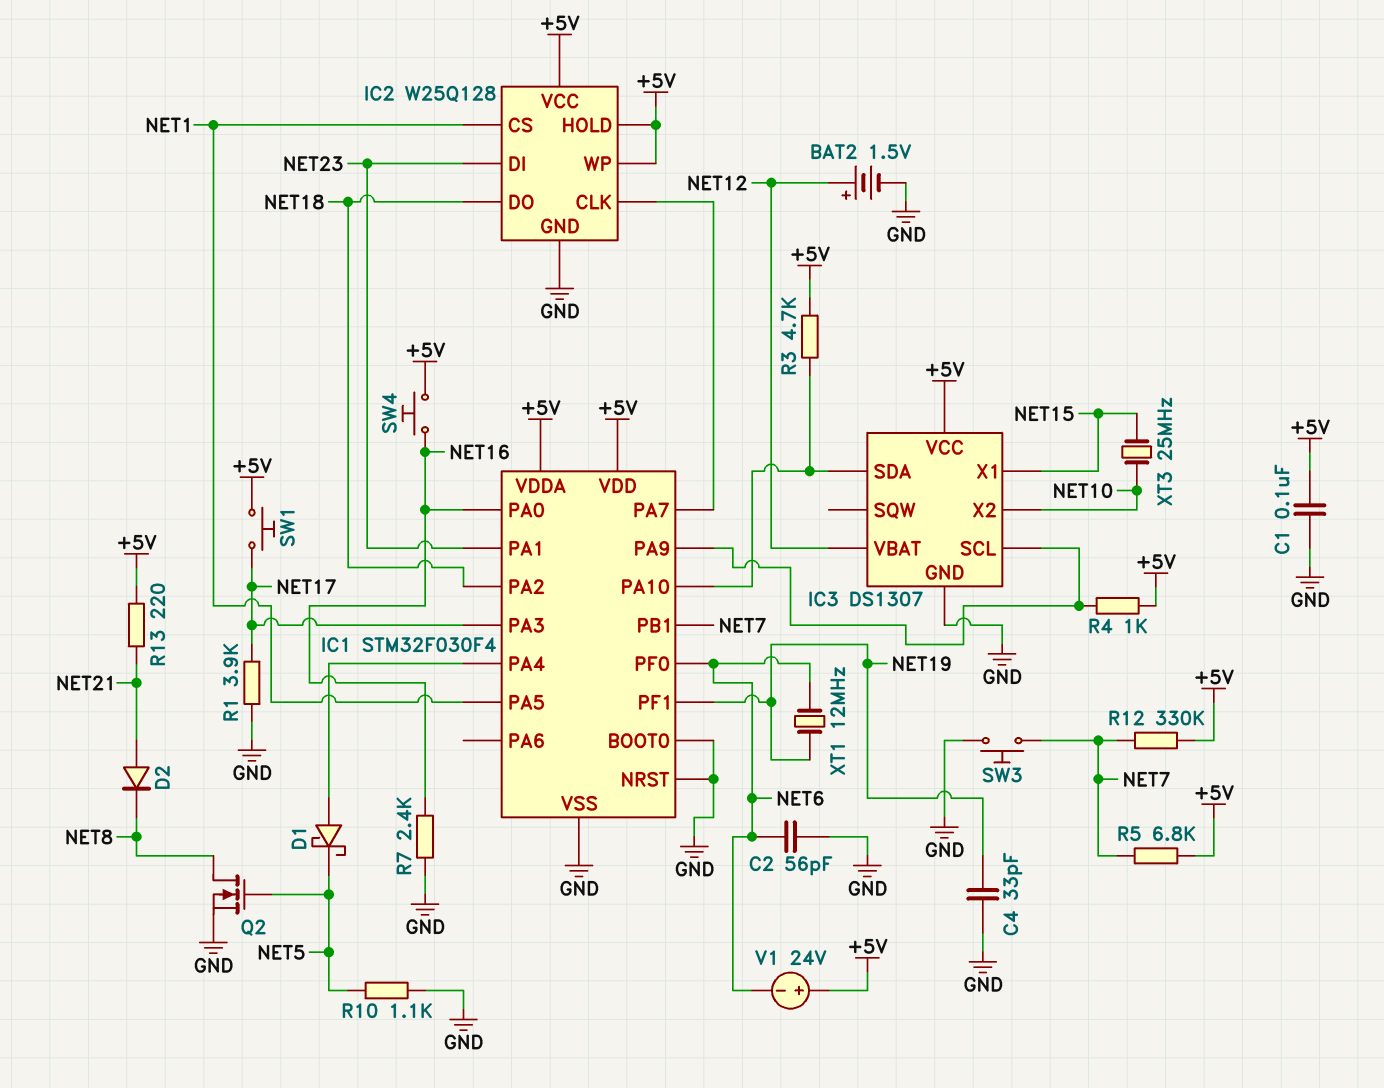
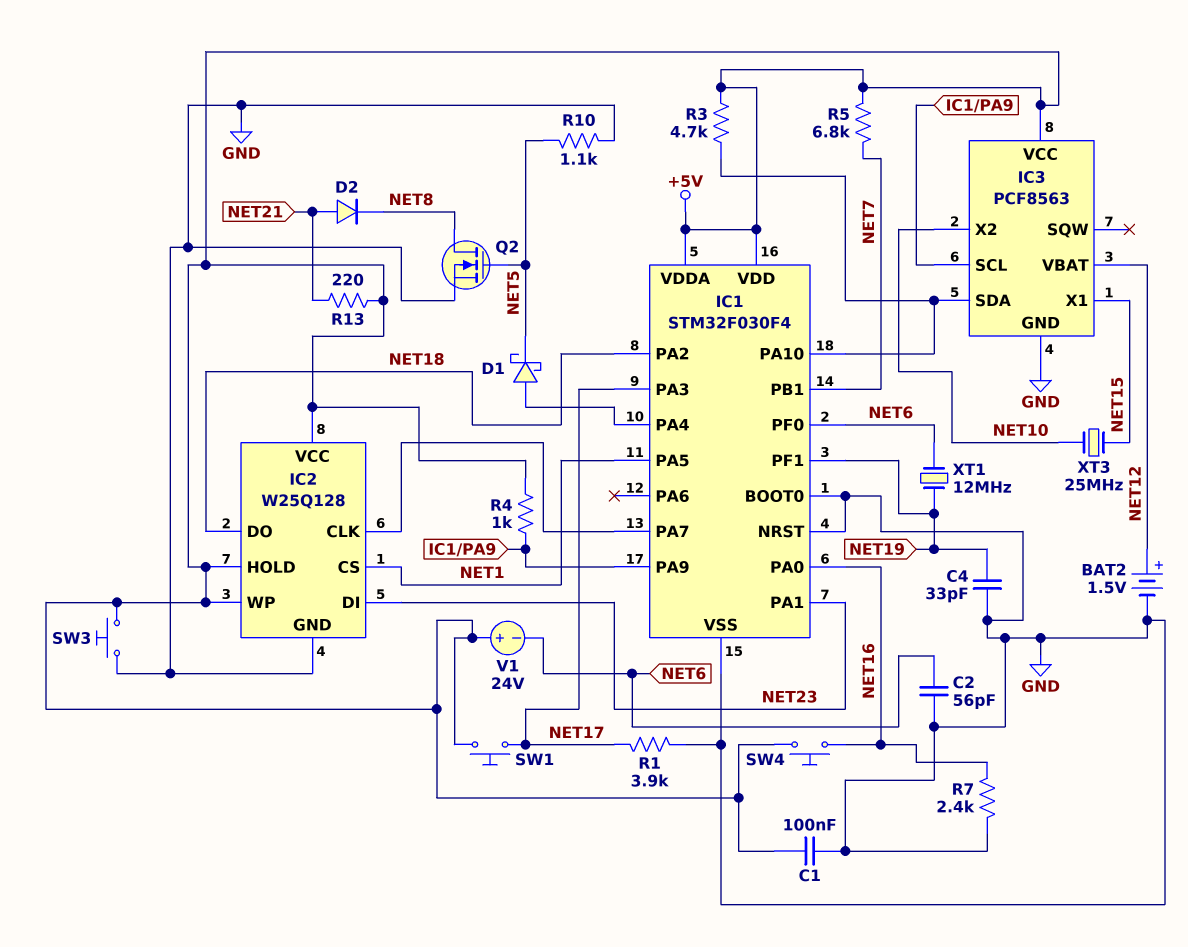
IC3: DS1307 -> PCF8563
R12: 330k (+5V, NET7) -> none
SW3: button (GND, NET7) -> button (+5V, GND)

